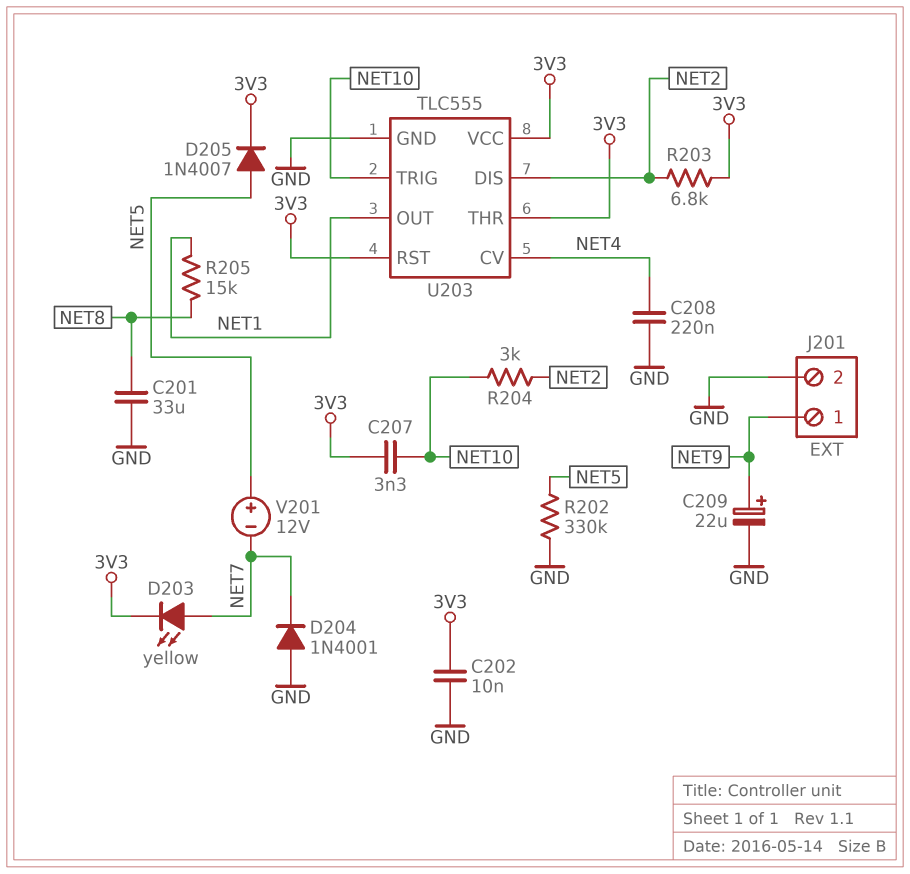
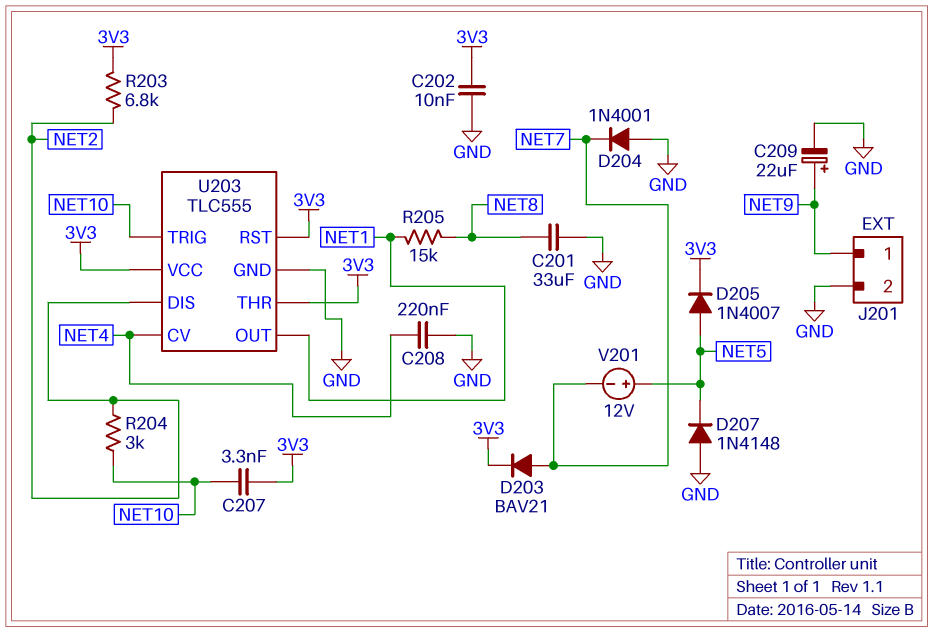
D203: LED yellow (A NET7, K 3V3) -> diode BAV21 (A NET7, K 3V3)
D207: none -> diode 1N4148 (A GND, K NET5)
R202: 330k (GND, NET5) -> none

